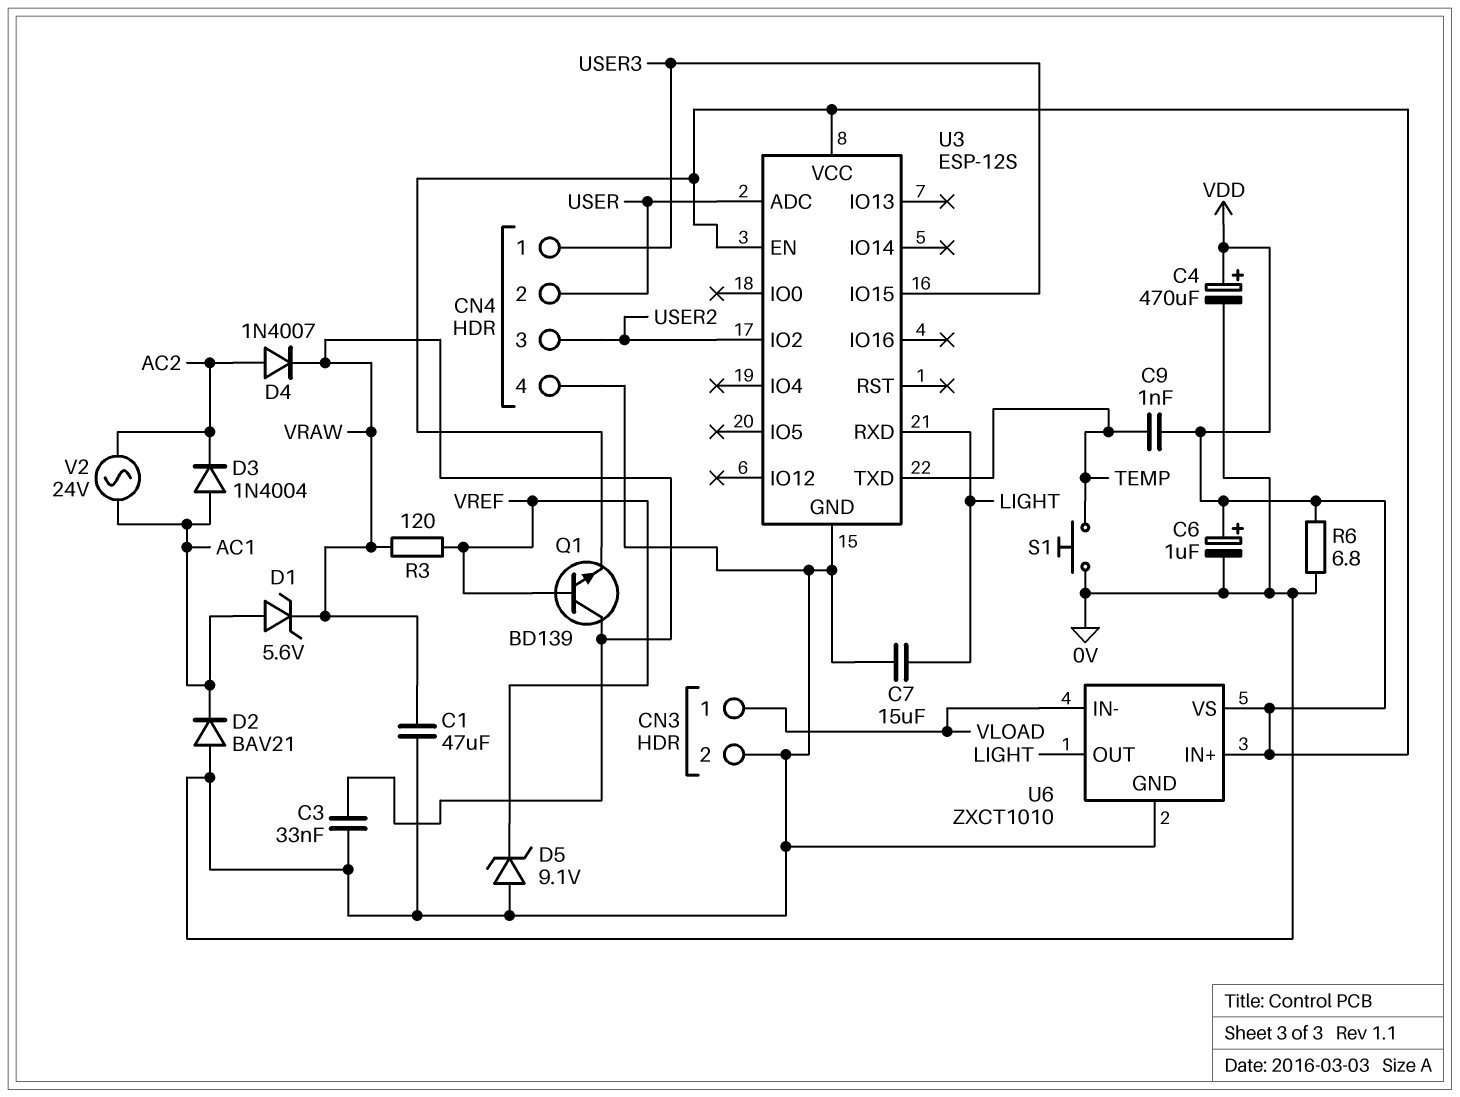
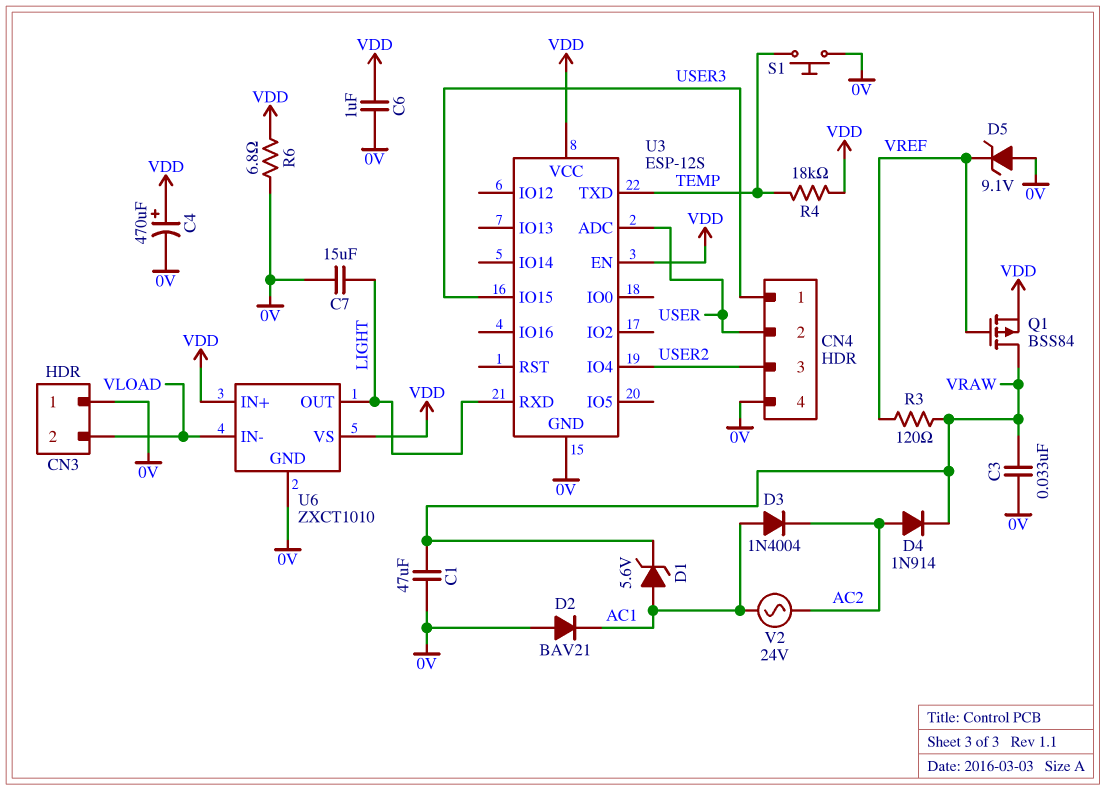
C6: 1uF (plus VDD, minus 0V) -> 1uF (0V, VDD)
C9: 1nF (TEMP, VDD) -> none
CN3 pin 1: VLOAD -> 0V
CN3 pin 2: 0V -> VLOAD
D4: diode 1N4007 (A AC2, K VRAW) -> diode 1N914 (A AC2, K VRAW)
Q1: NPN BD139 (B VREF, C VRAW, E VDD) -> PMOS BSS84 (G VREF, D VRAW, S VDD)
R4: none -> 18k (TEMP, VDD)
U3 pin IO2: USER2 -> none
U3 pin IO4: none -> USER2

